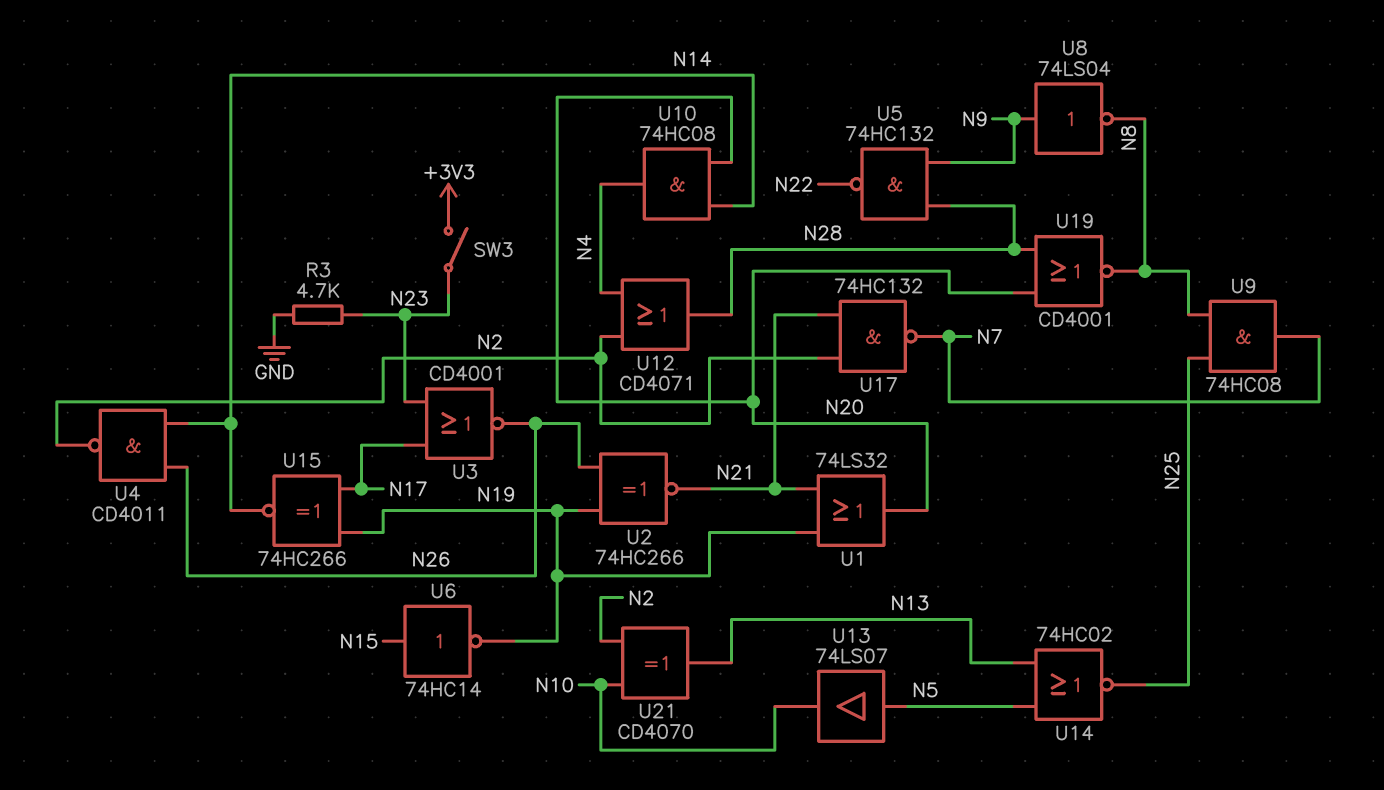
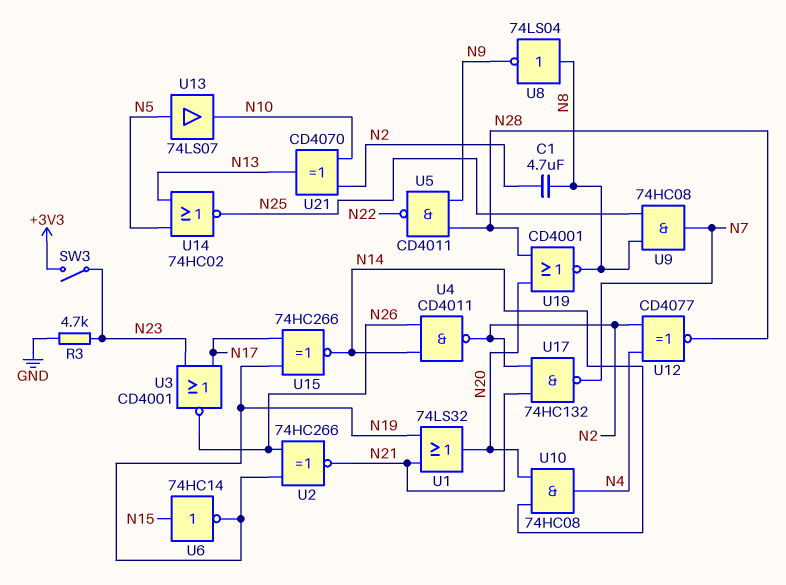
C1: none -> 4.7uF (N2, N8)
U5: NAND 74HC132 (in N9, in N28, out N22) -> NAND CD4011 (in N9, in N28, out N22)
U8: NOT 74LS04 (in N9, out N8) -> NOT 74LS04 (in N8, out N9)
U12: OR CD4071 (in N2, in N4, out N28) -> XNOR CD4077 (in N2, in N4, out N28)

